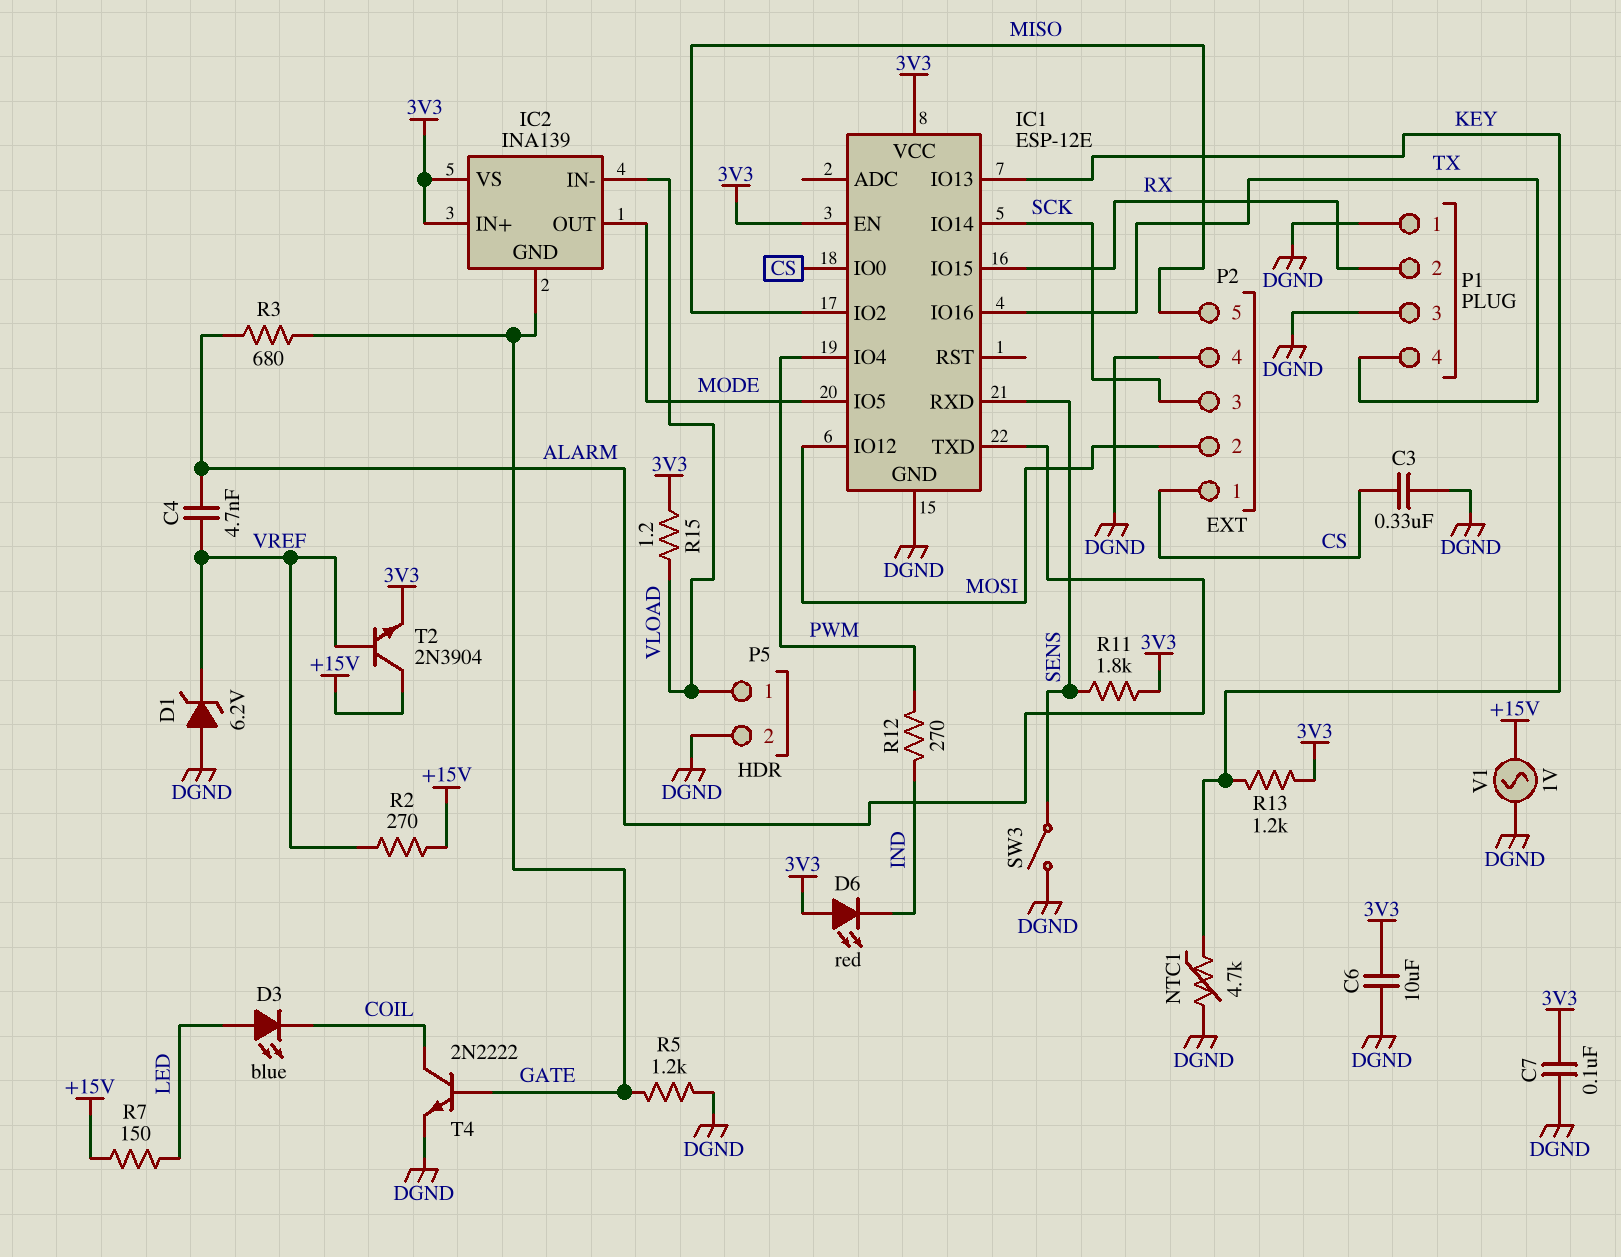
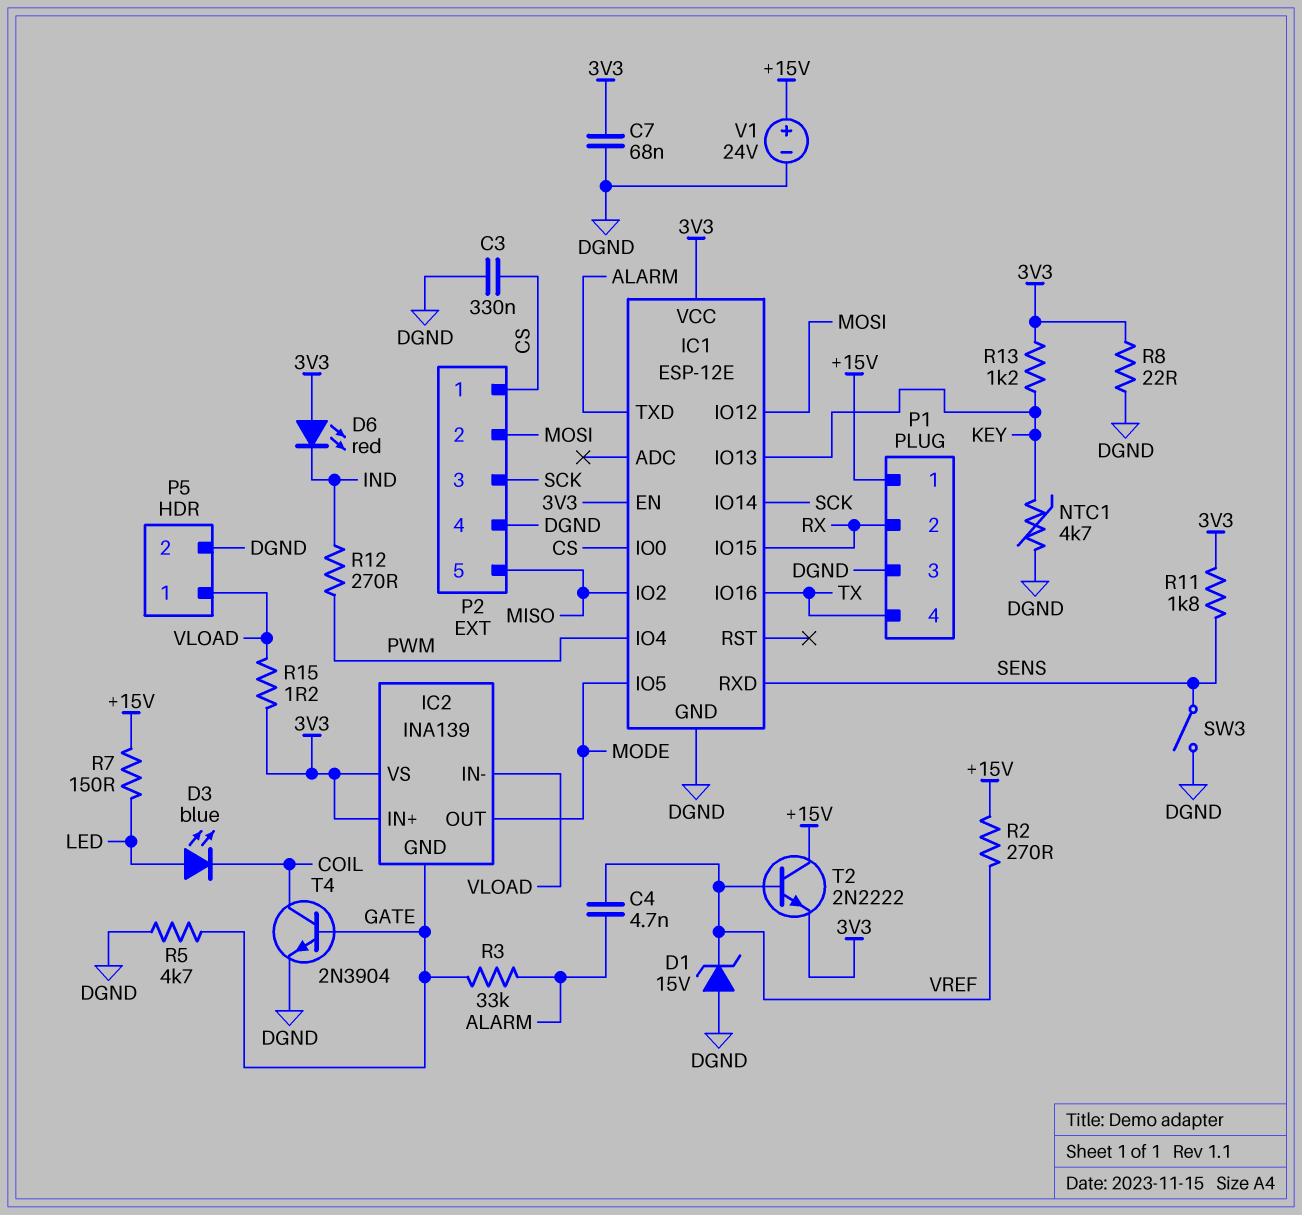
C6: 10uF (3V3, DGND) -> none
C7: 100nF (3V3, DGND) -> 68nF (3V3, DGND)
D1: zener 6.2V (A DGND, K VREF) -> zener 15V (A DGND, K VREF)
P1 pin 1: DGND -> +15V
R3: 680 (ALARM, GATE) -> 33k (ALARM, GATE)
R5: 1.2k (DGND, GATE) -> 4.7k (DGND, GATE)
R8: none -> 22 (3V3, DGND)
T2: NPN 2N3904 (B VREF, C +15V, E 3V3) -> NPN 2N2222 (B VREF, C +15V, E 3V3)
T4: NPN 2N2222 (B GATE, C COIL, E DGND) -> NPN 2N3904 (B GATE, C COIL, E DGND)
V1: AC 1V (+15V, DGND) -> 24V (plus +15V, minus DGND)

